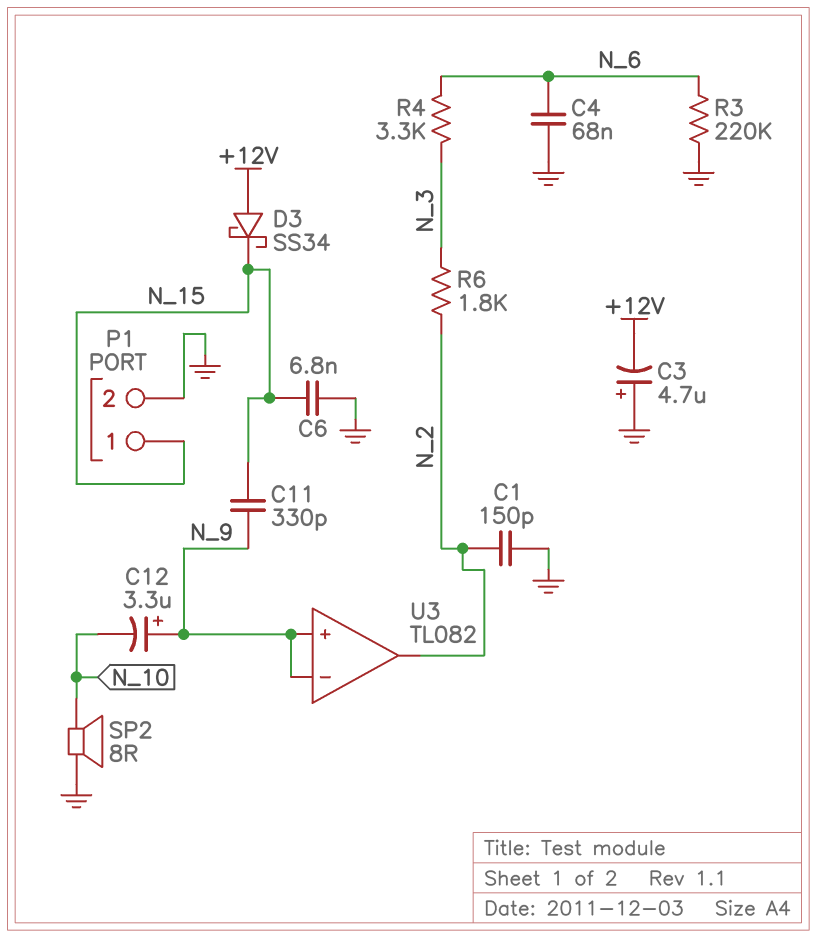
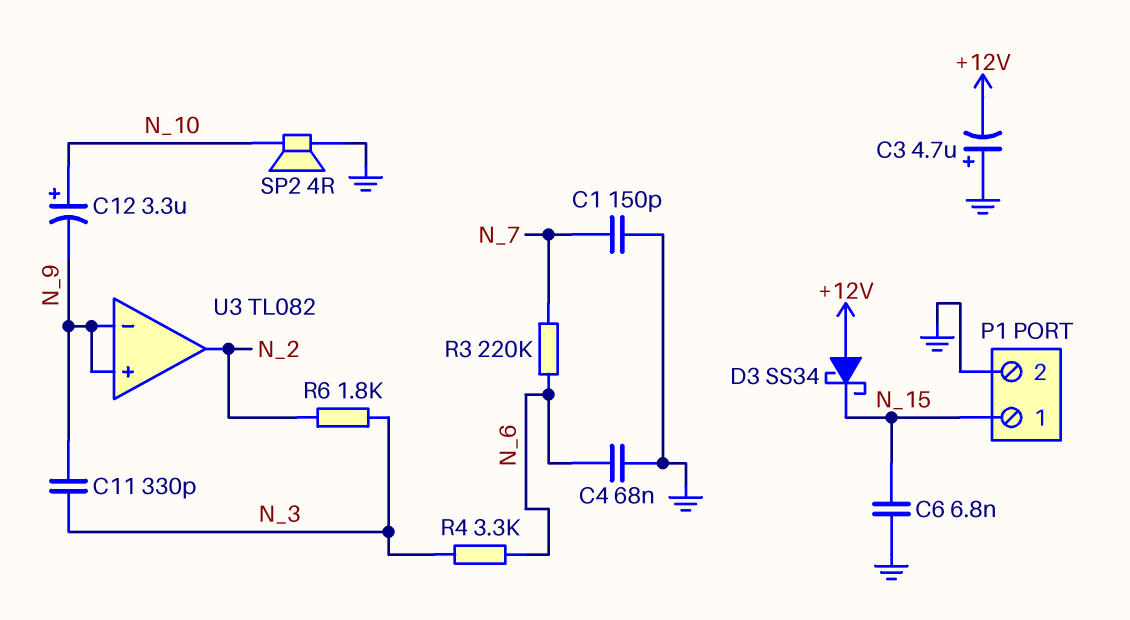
C1: 150pF (GND, N_2) -> 150pF (GND, N_7)
C11: 330pF (N_9, N_15) -> 330pF (N_3, N_9)
C12: 3.3uF (plus N_9, minus N_10) -> 3.3uF (plus N_10, minus N_9)
R3: 220k (GND, N_6) -> 220k (N_6, N_7)
SP2: speaker 8R (GND, N_10) -> speaker 4R (GND, N_10)

